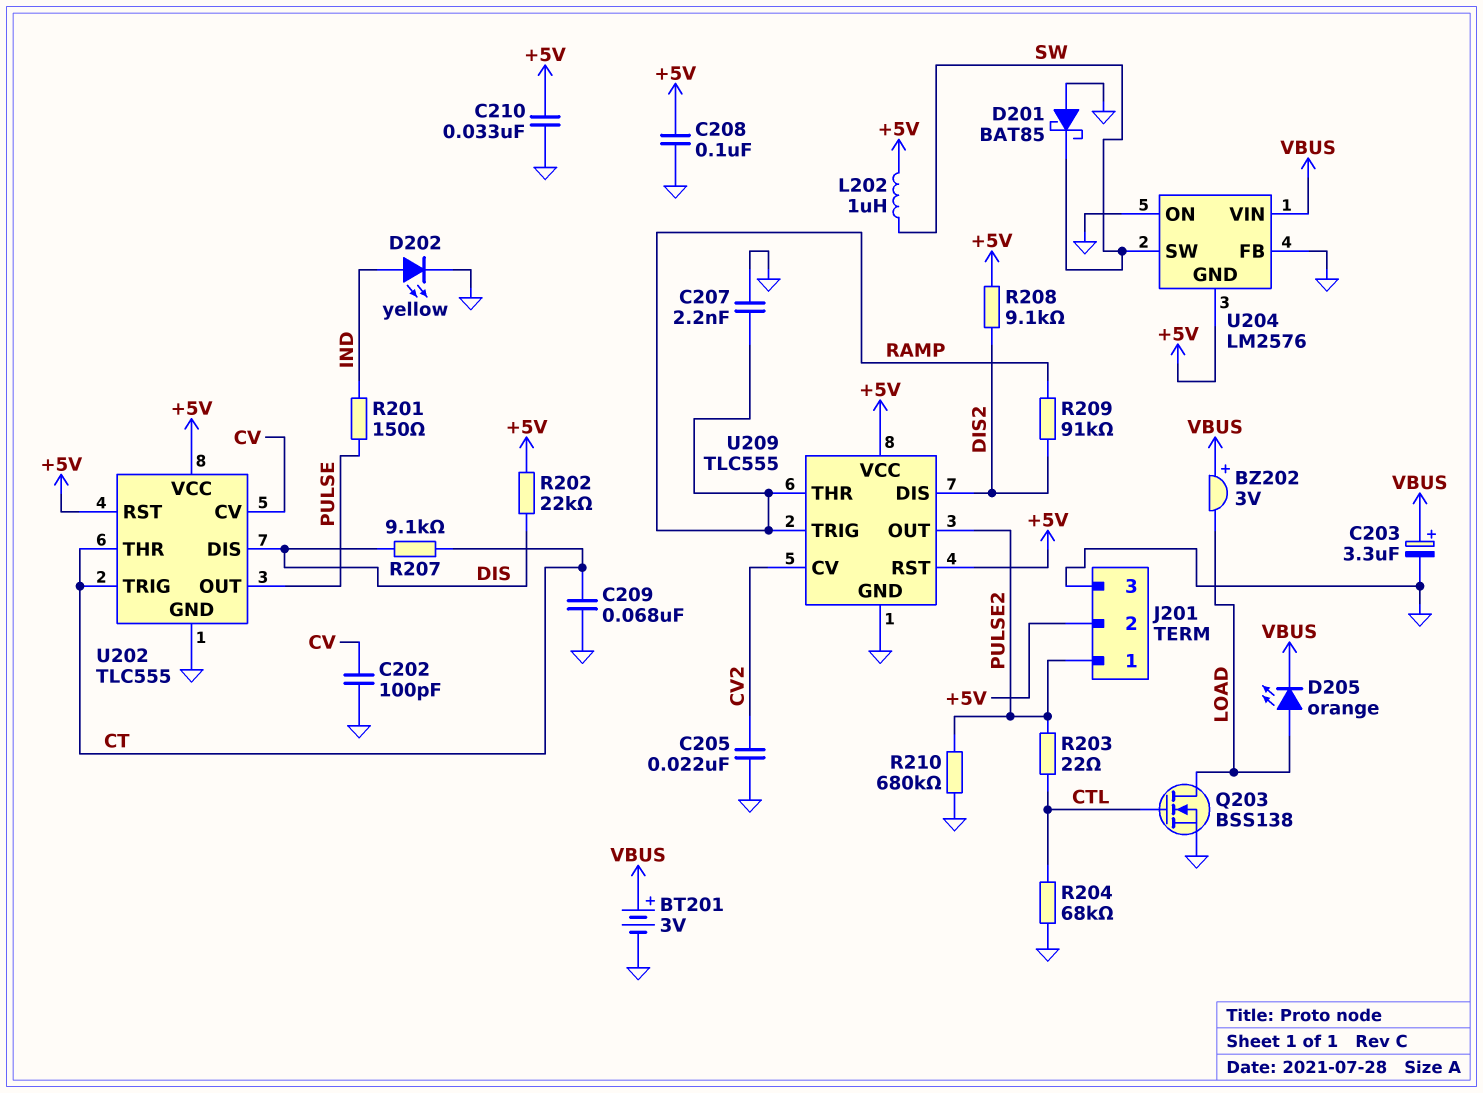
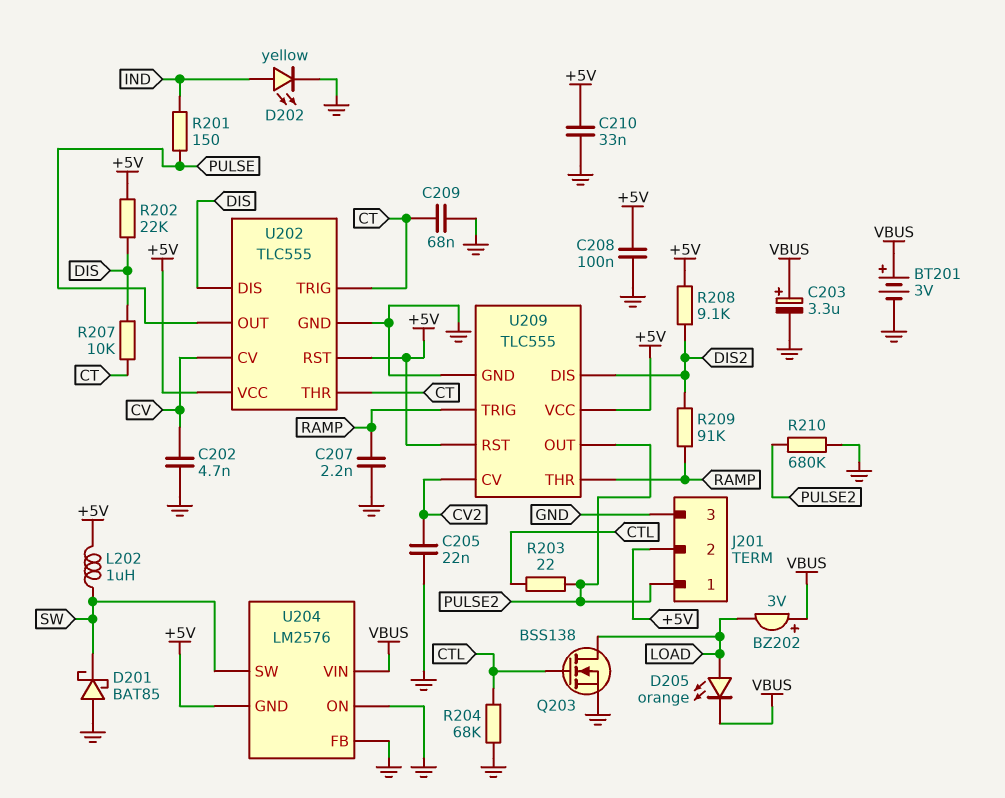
C202: 100pF (CV, GND) -> 4.7nF (CV, GND)
R207: 9.1k (CT, DIS) -> 10k (CT, DIS)

